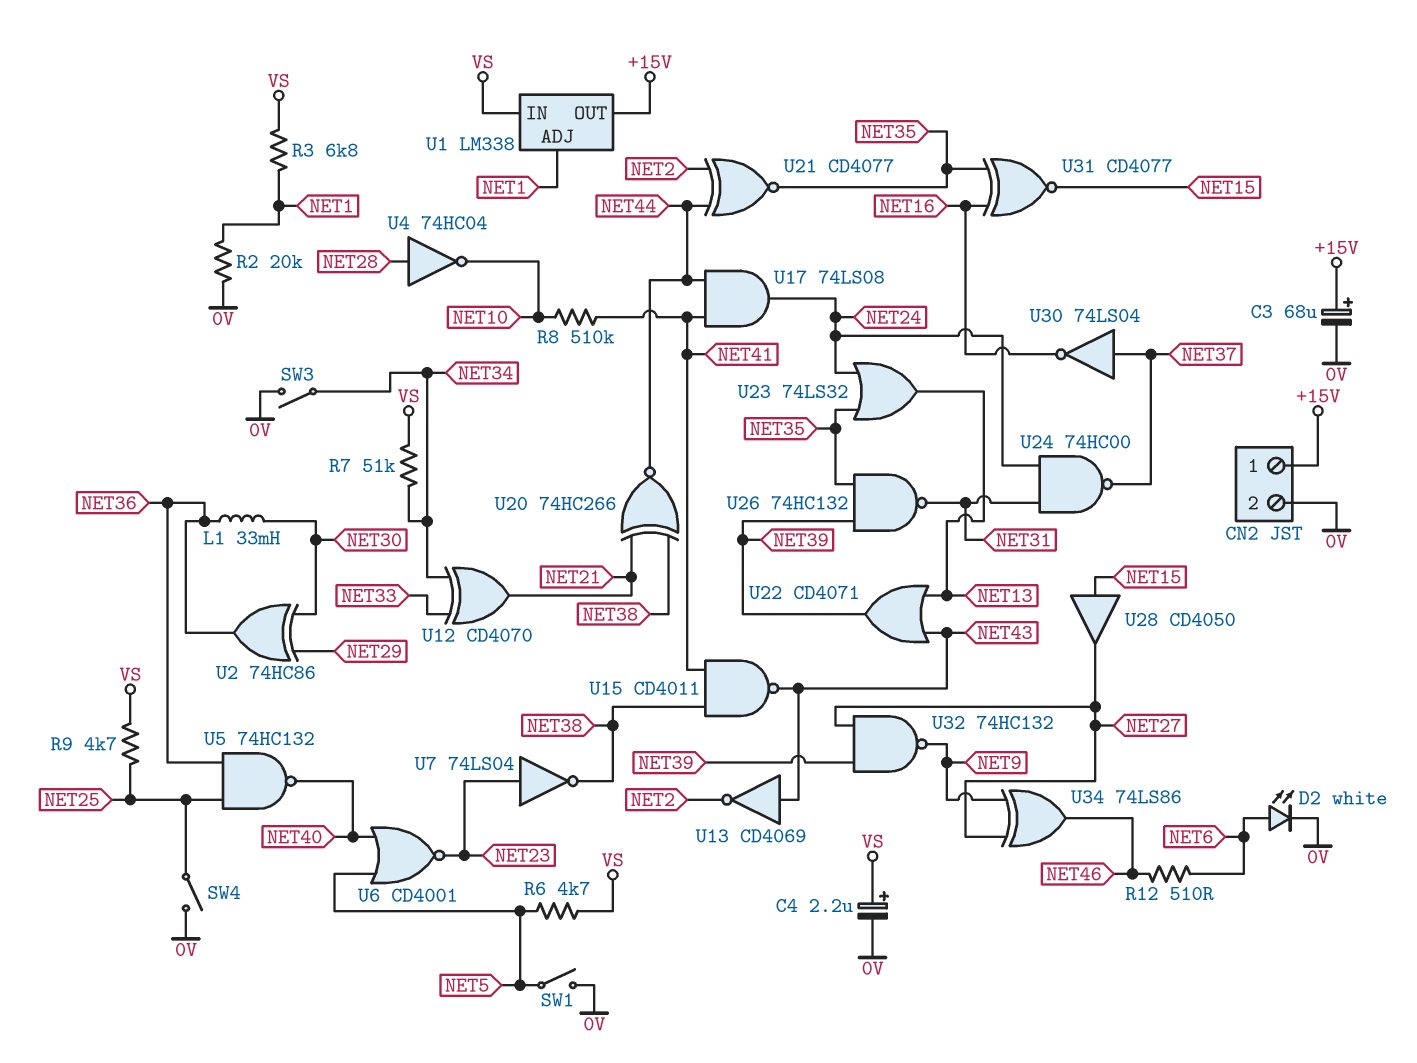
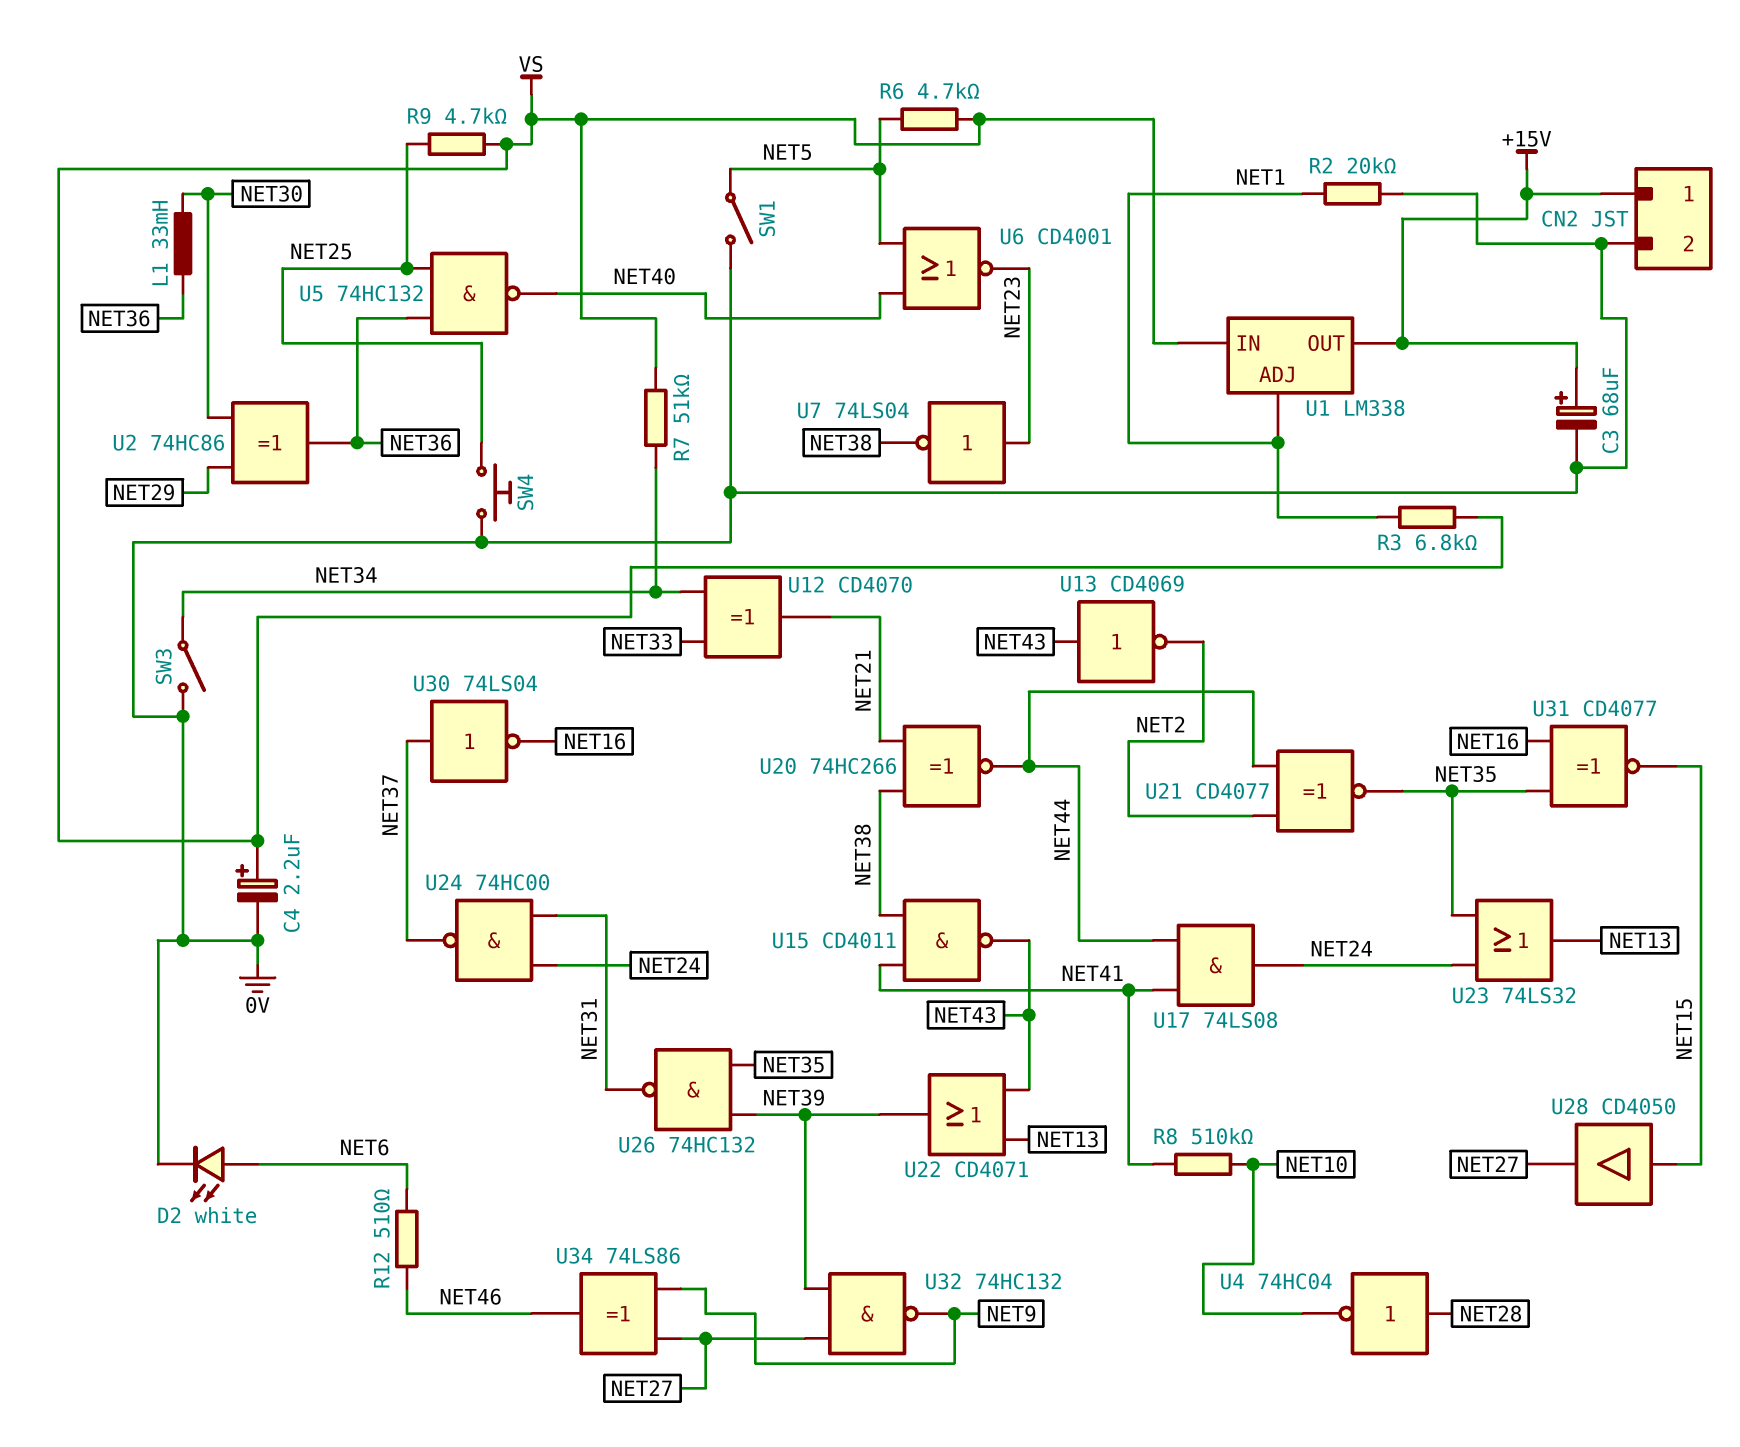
SW4: switch (0V, NET25) -> button (0V, NET25)

